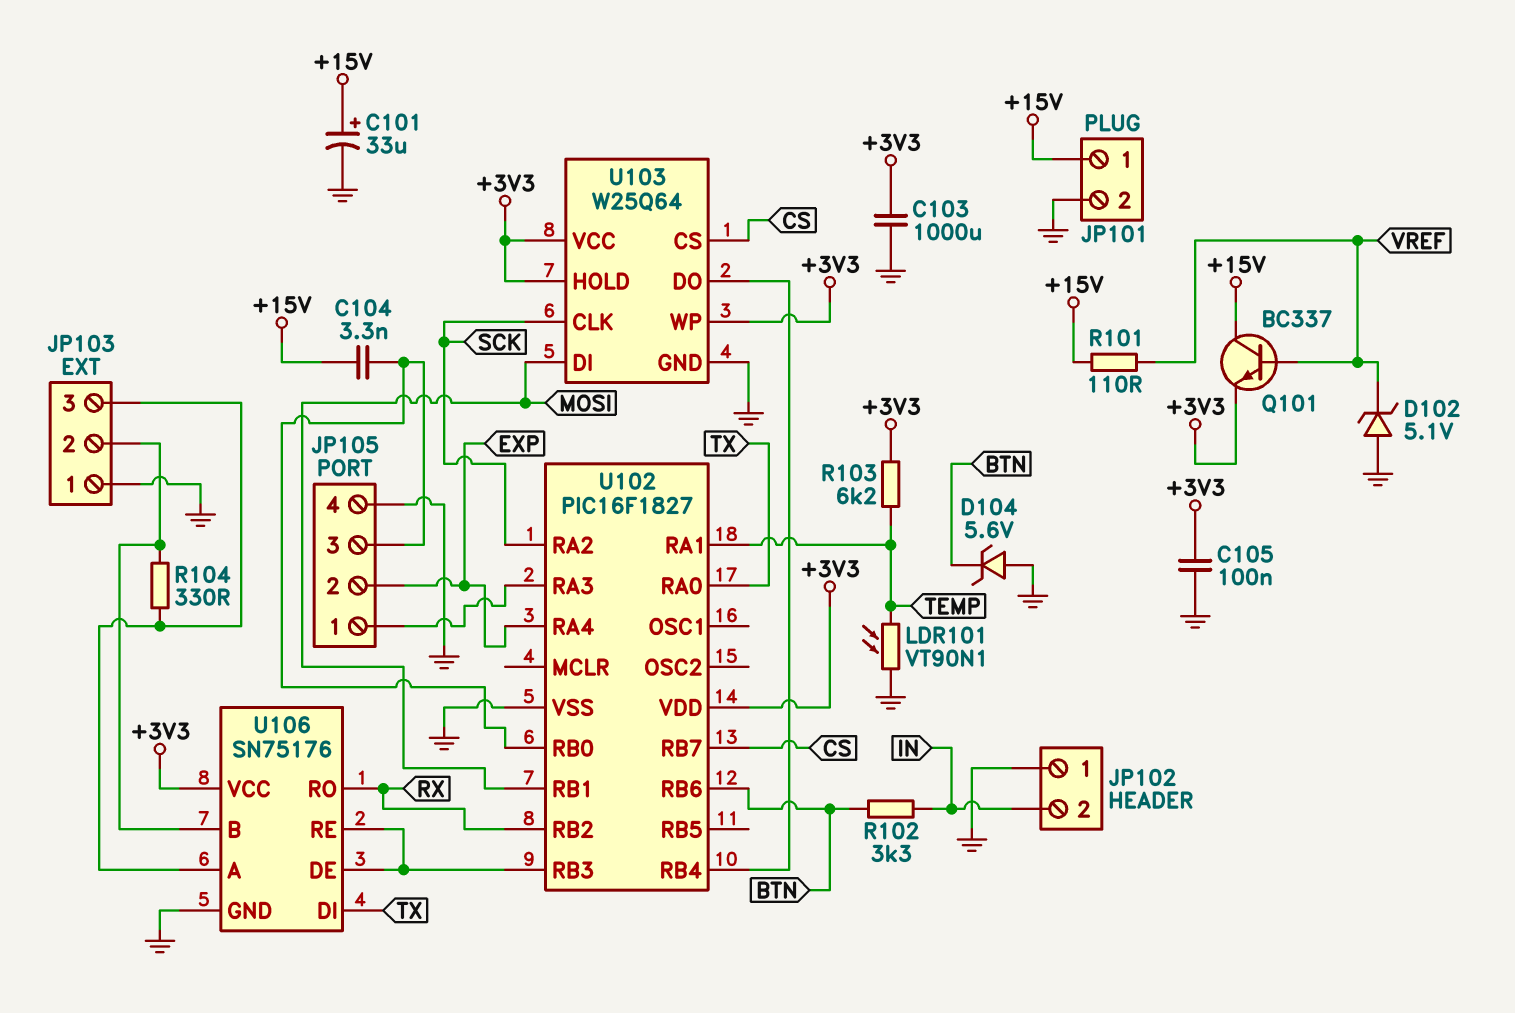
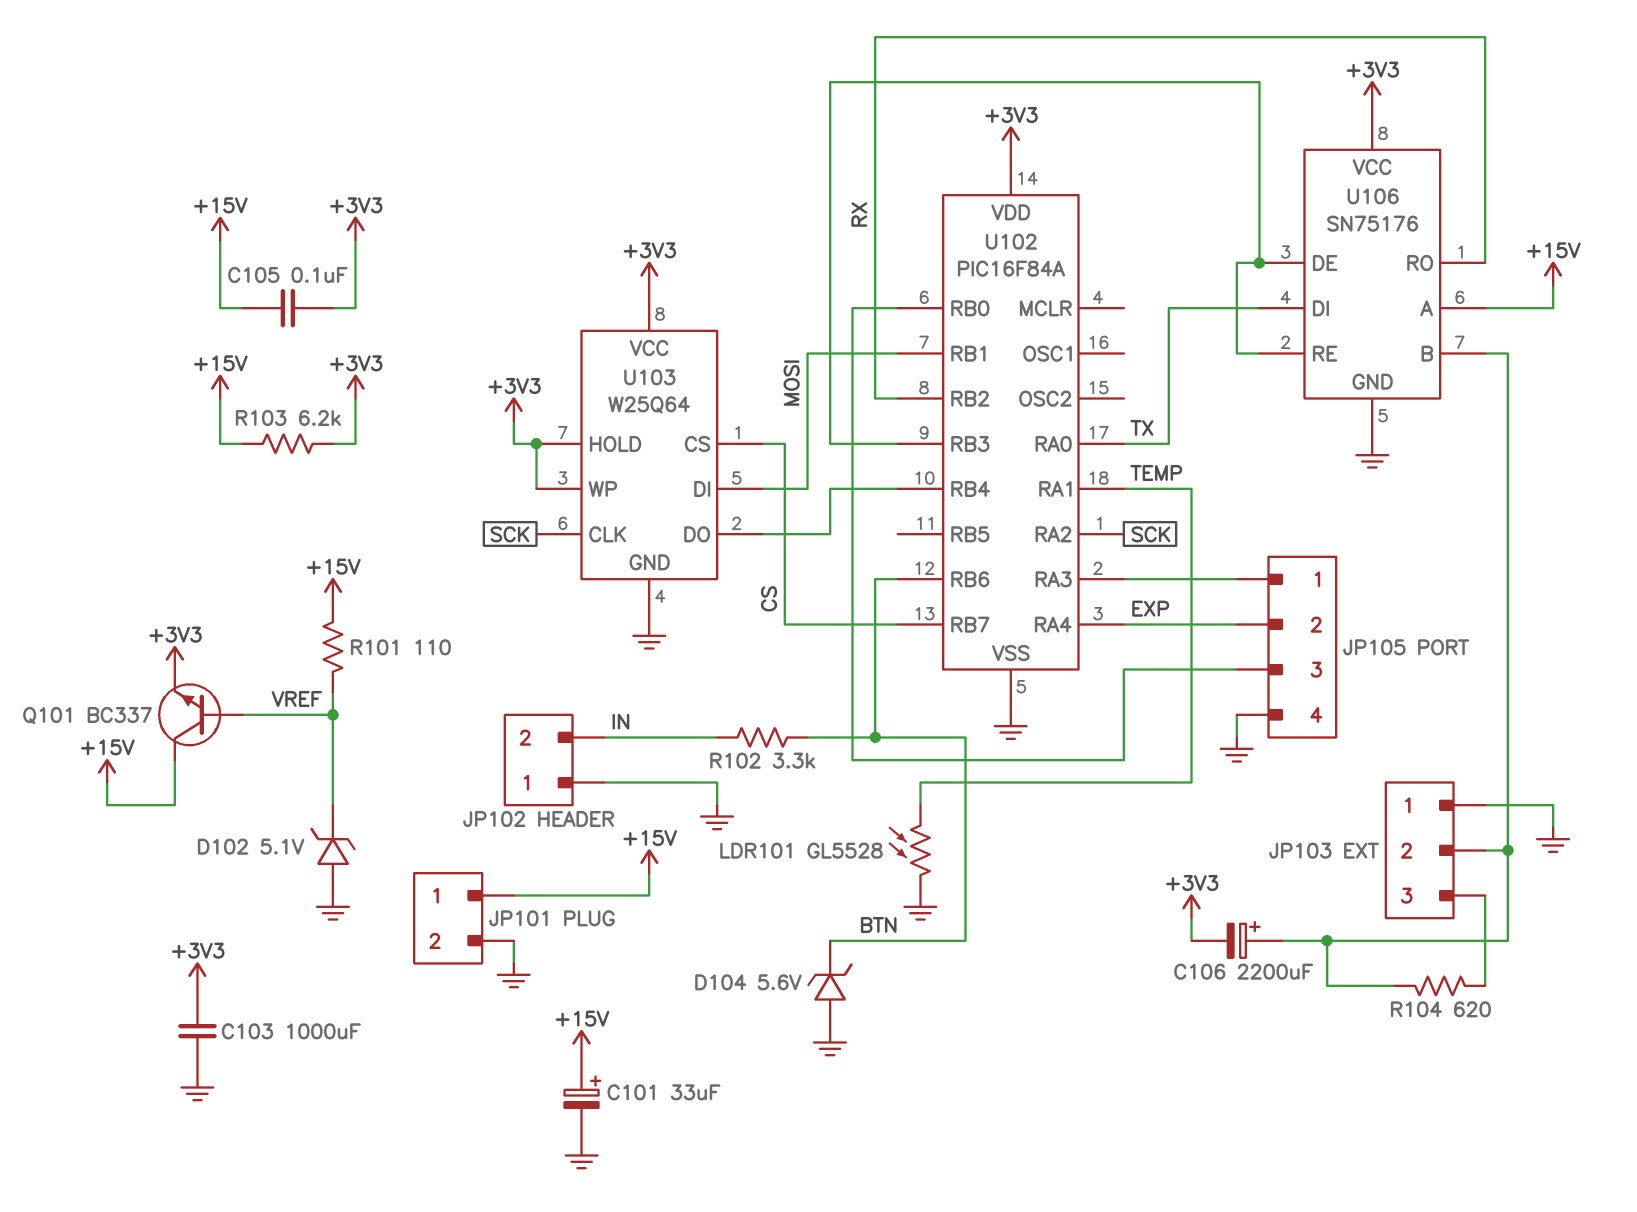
C104: 3.3nF (+15V, JP105/3) -> none
C105: 100nF (+3V3, GND) -> 100nF (+3V3, +15V)
C106: none -> 2200uF (plus JP103/2, minus +3V3)
LDR101: VT90N1 (GND, TEMP) -> GL5528 (GND, TEMP)
R103: 6.2k (+3V3, TEMP) -> 6.2k (+3V3, +15V)
R104: 330 (JP103/2, JP103/3) -> 620 (JP103/2, JP103/3)
U102: PIC16F1827 -> PIC16F84A
U106 pin A: JP103/3 -> +15V

